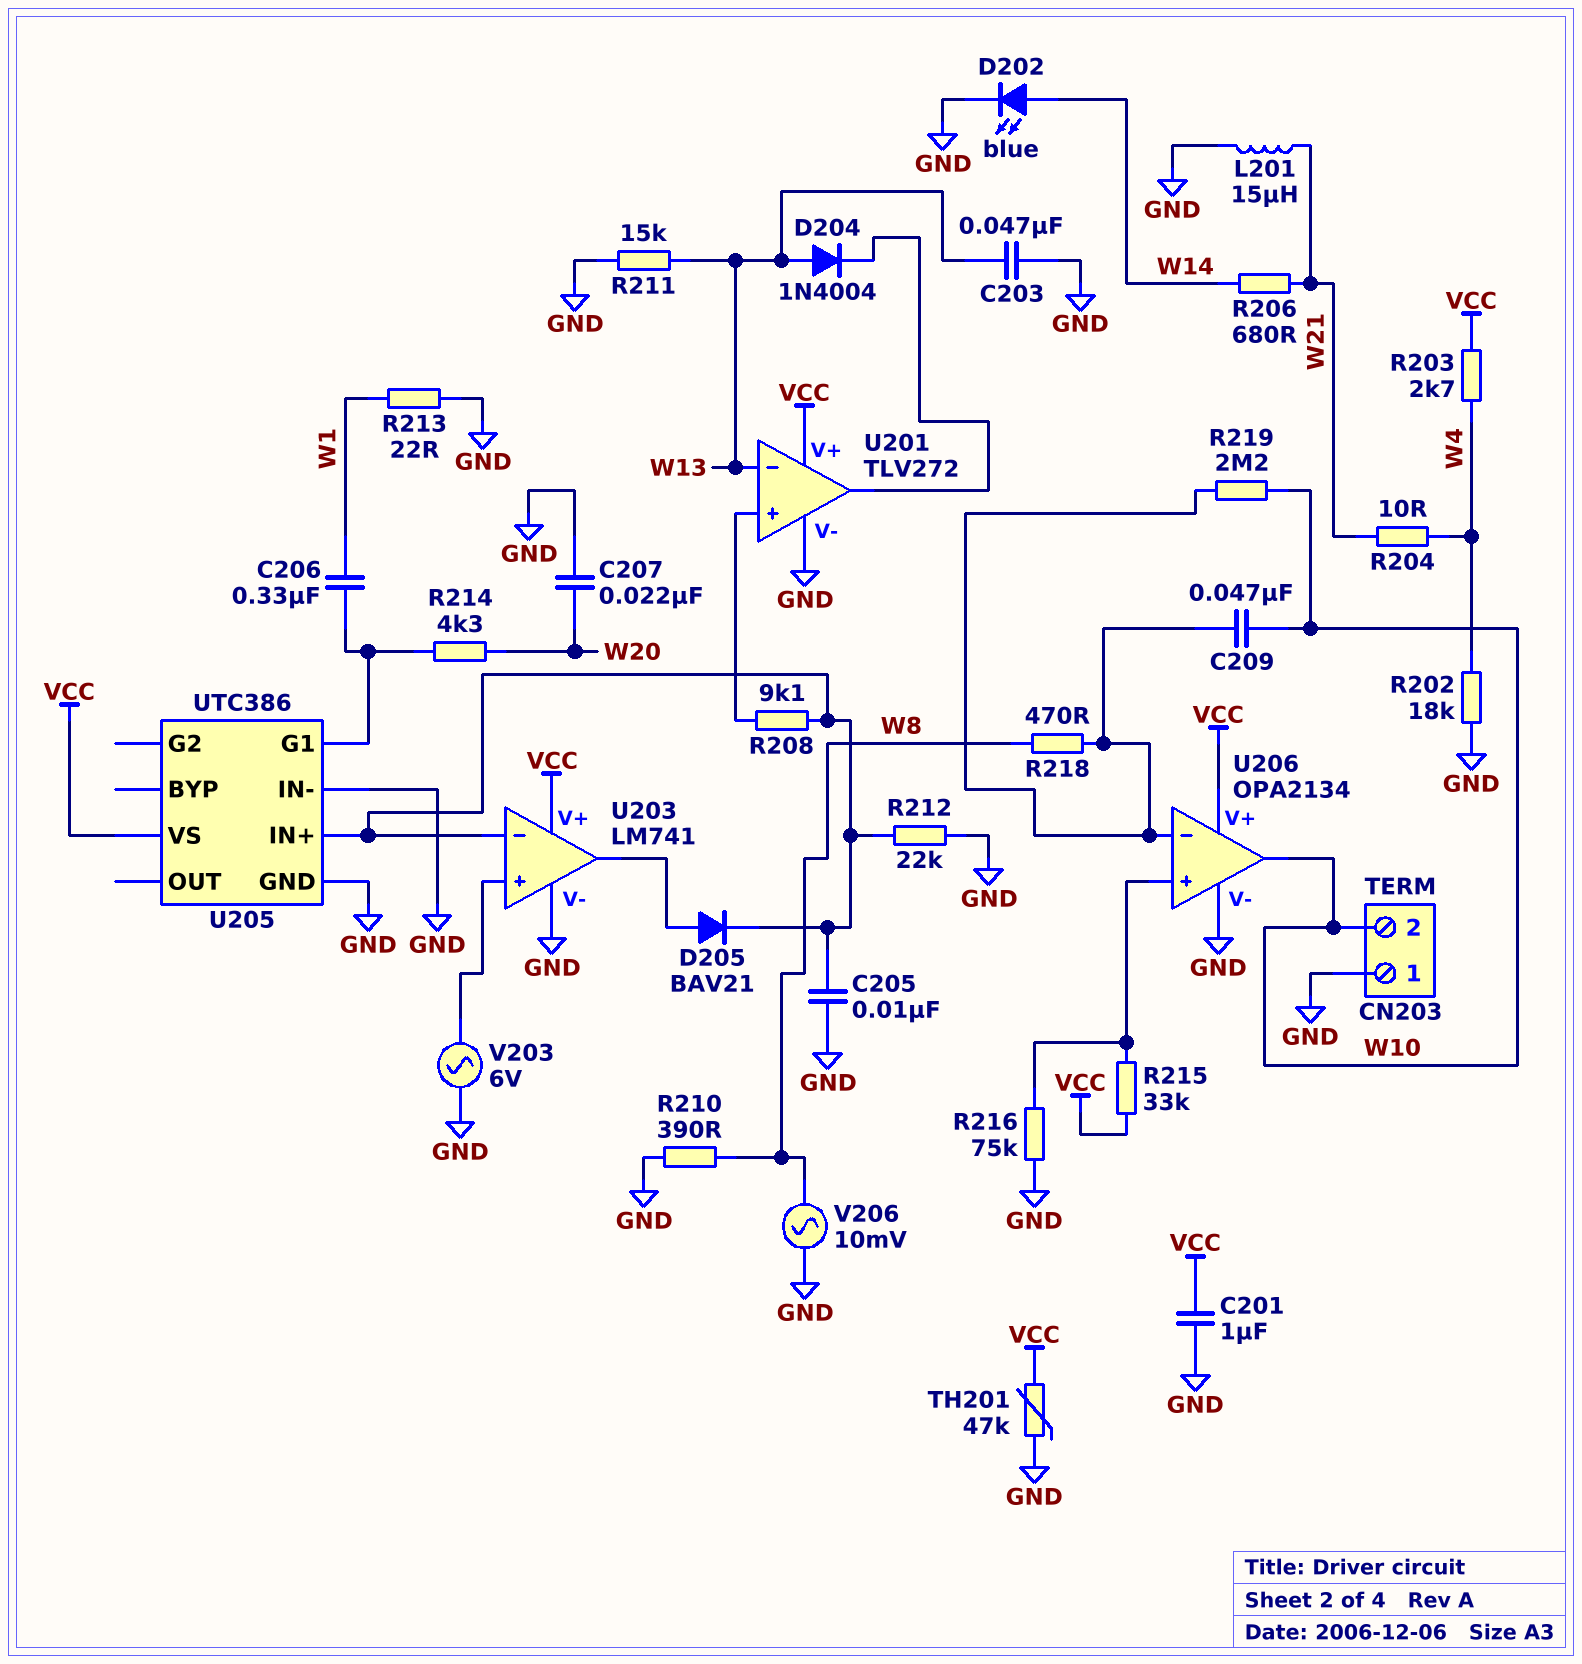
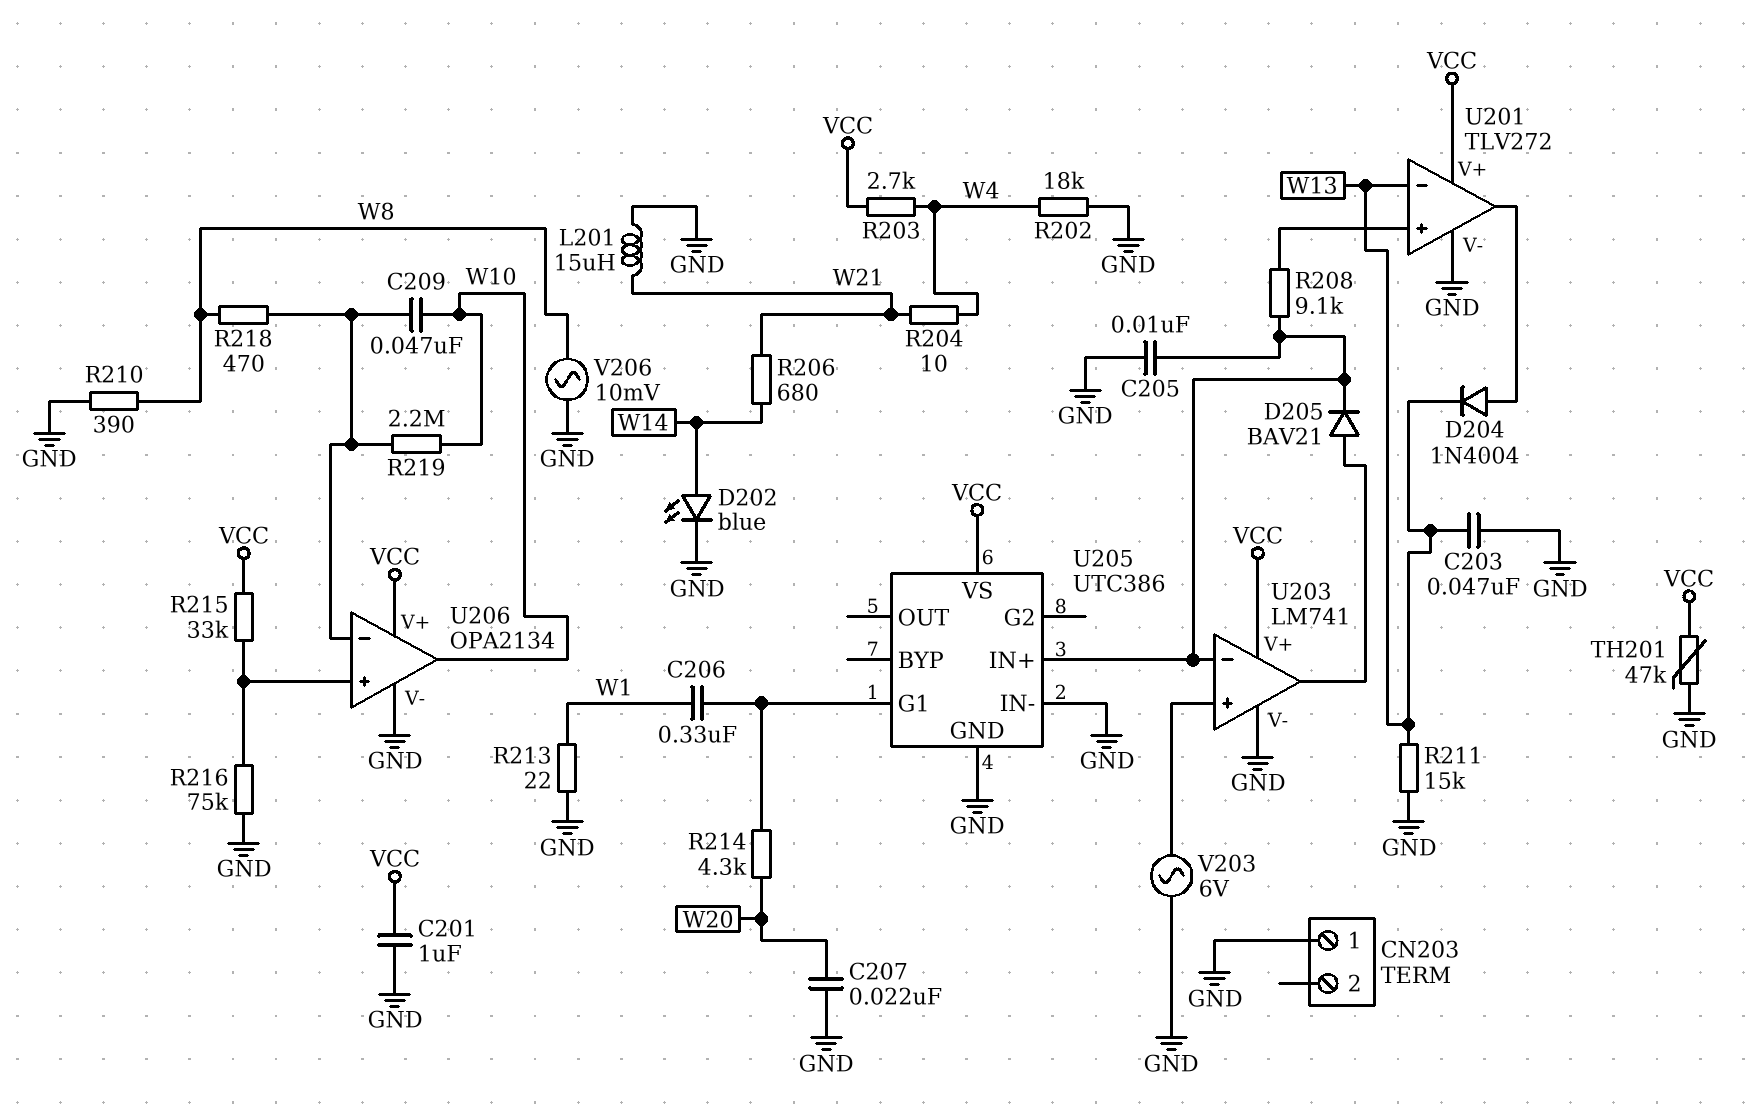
CN203 pin 2: W10 -> none
D204: diode 1N4004 (A W13, K U201/out) -> diode 1N4004 (A U201/out, K W13)
R212: 22k (GND, U203/in-) -> none

